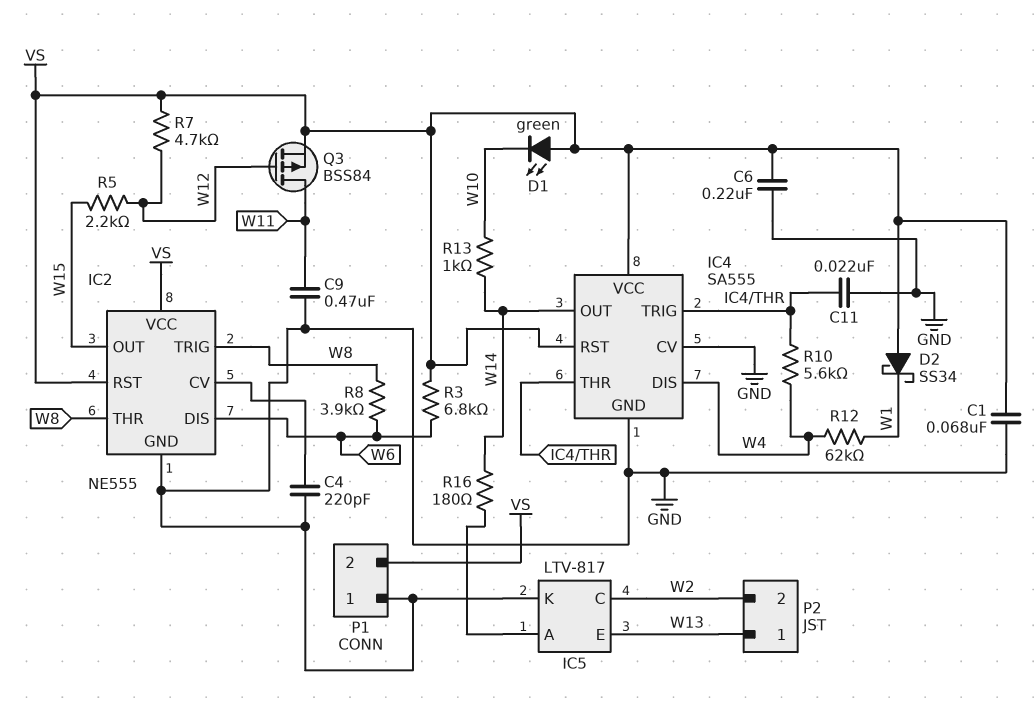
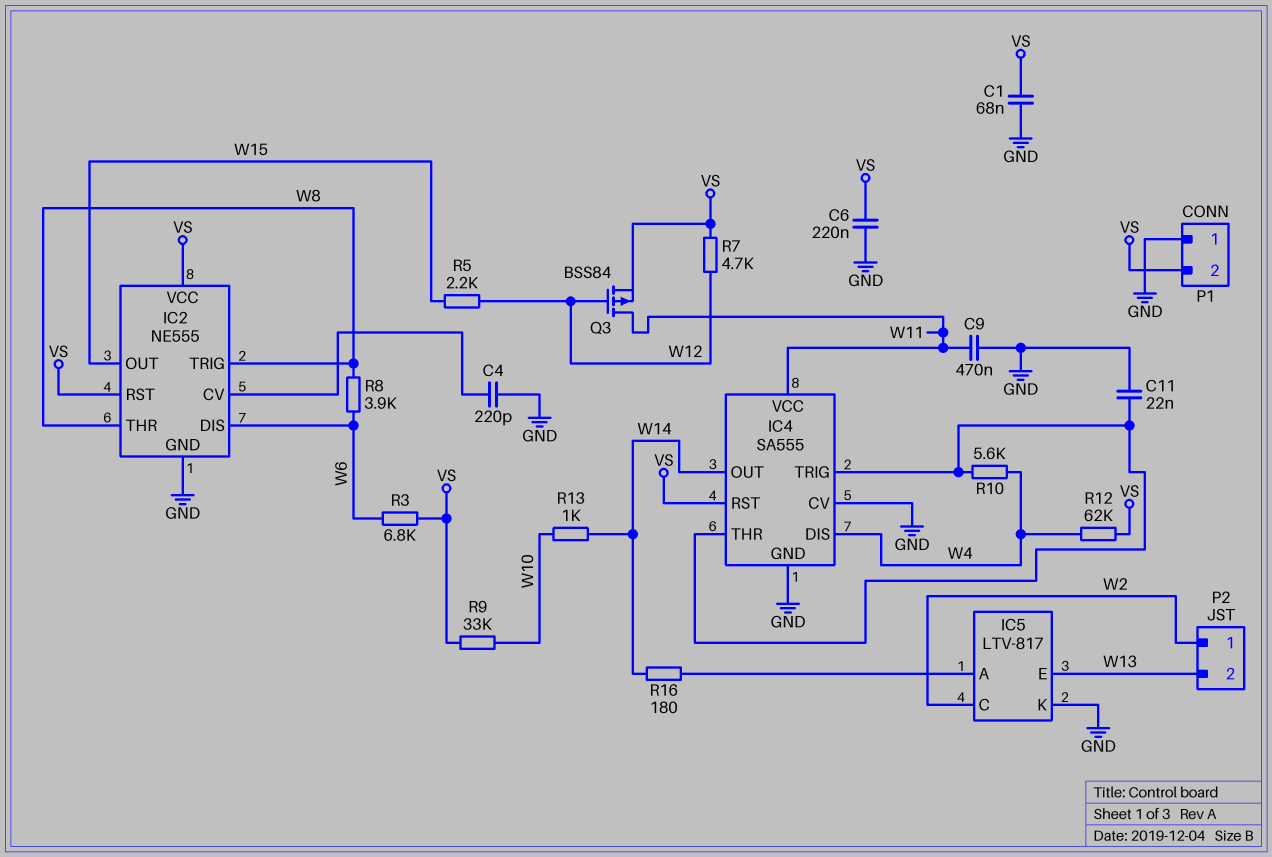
D1: LED green (A VS, K W10) -> none
D2: schottky SS34 (A VS, K W1) -> none
IC4 pin VCC: VS -> W11
P2 pin 1: W13 -> W2
P2 pin 2: W2 -> W13
R9: none -> 33k (VS, W10)
R12: 62k (W1, W4) -> 62k (VS, W4)

